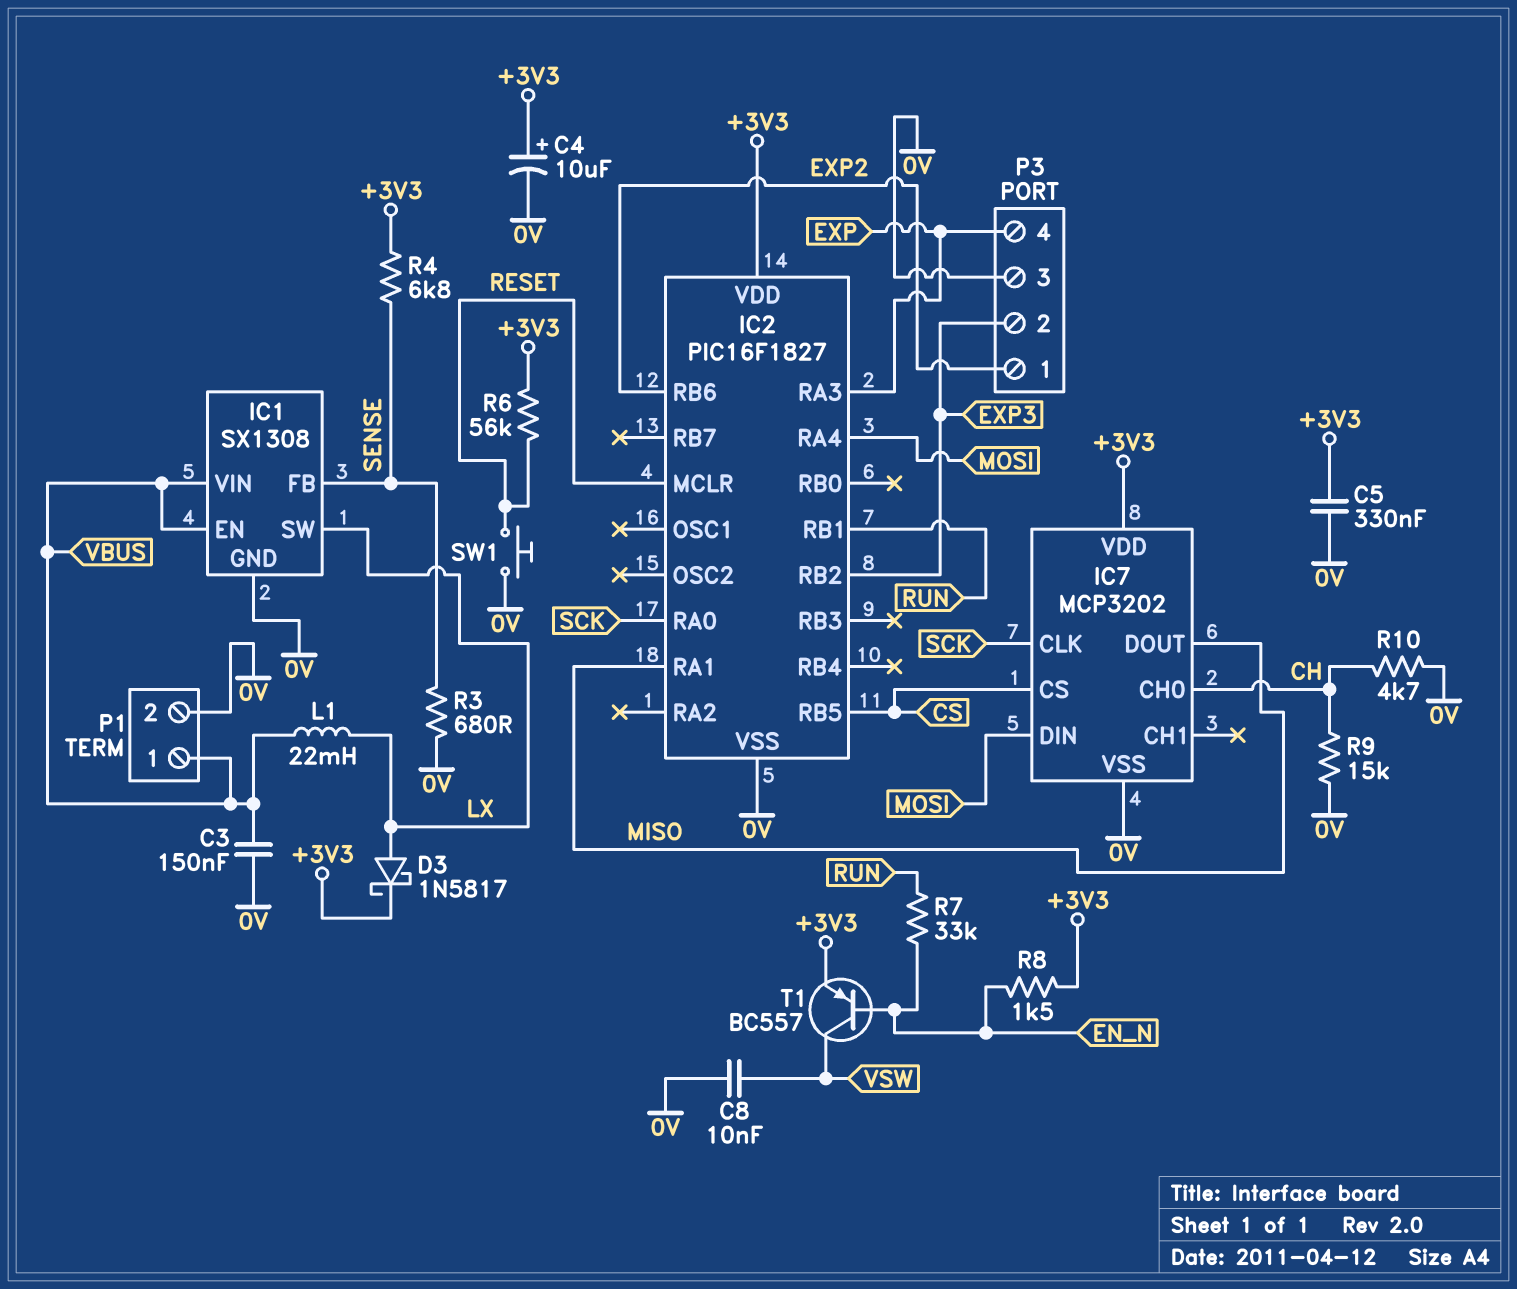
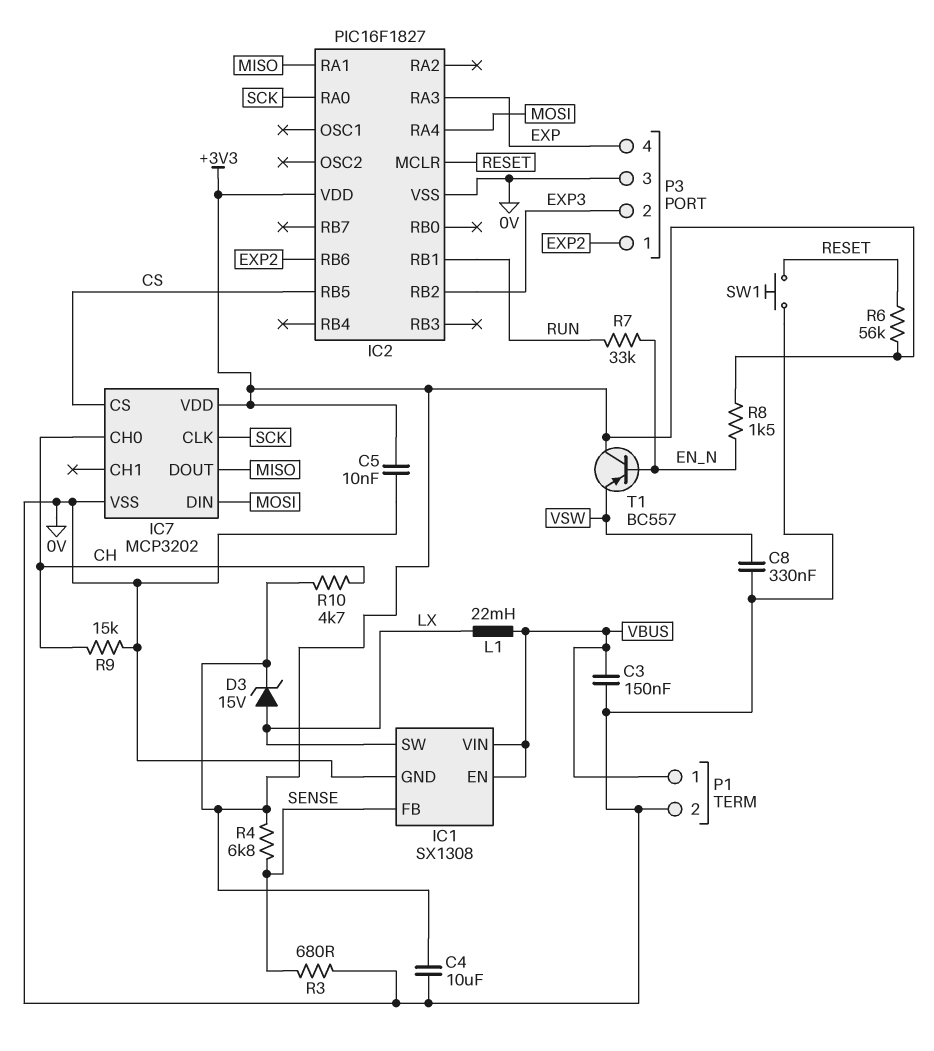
C4: 10uF (plus +3V3, minus 0V) -> 10uF (+3V3, 0V)
C5: 330nF (+3V3, 0V) -> 10nF (+3V3, 0V)
C8: 10nF (0V, VSW) -> 330nF (0V, VSW)
D3: schottky 1N5817 (A LX, K +3V3) -> zener 15V (A LX, K +3V3)
R10: 4.7k (0V, CH) -> 4.7k (+3V3, CH)
T1: PNP BC557 (B EN_N, C VSW, E +3V3) -> PNP BC557 (B EN_N, C +3V3, E VSW)

